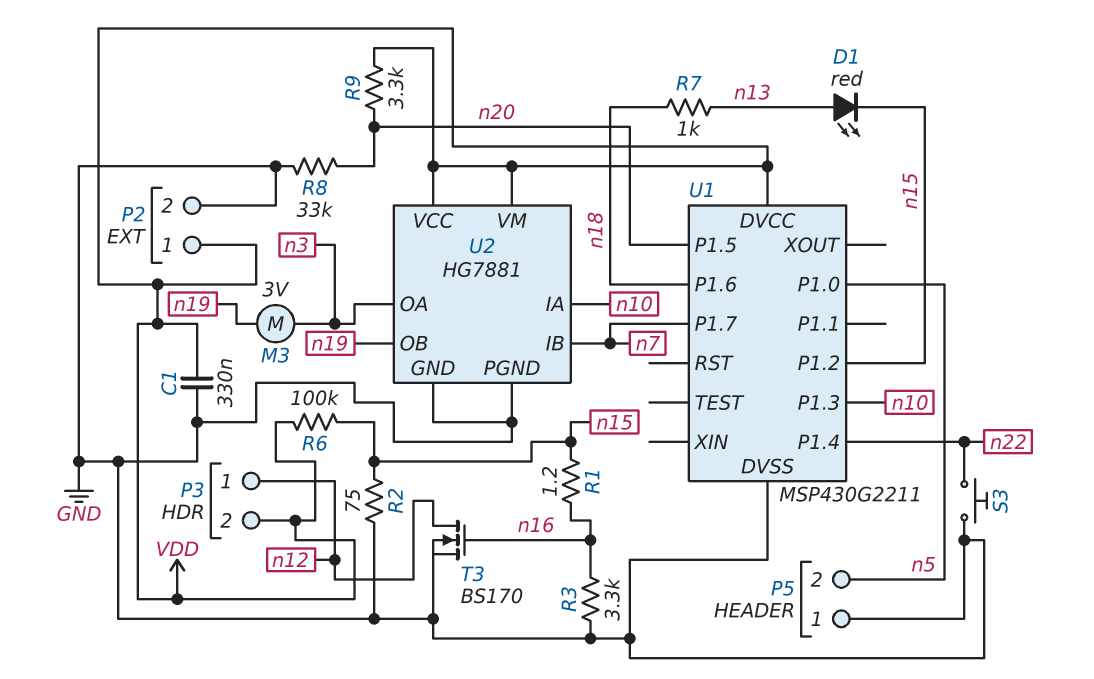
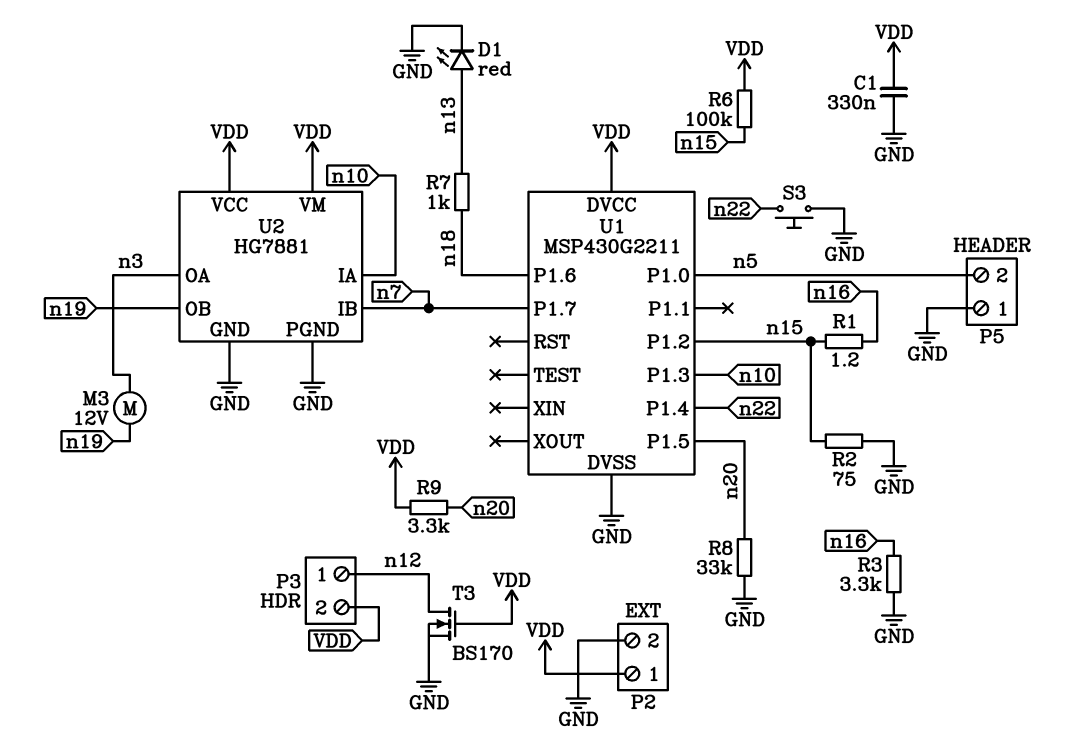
D1: LED red (A n13, K n15) -> LED red (A n13, K GND)
M3: motor 3V (n3, n19) -> motor 12V (n3, n19)
T3: NMOS BS170 (G n16, D n12, S GND) -> NMOS BS170 (G VDD, D n12, S GND)

